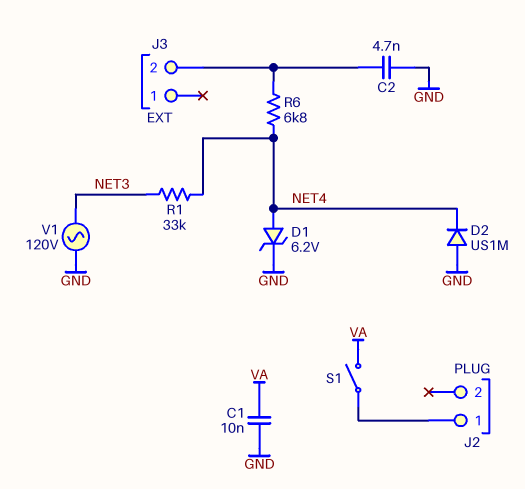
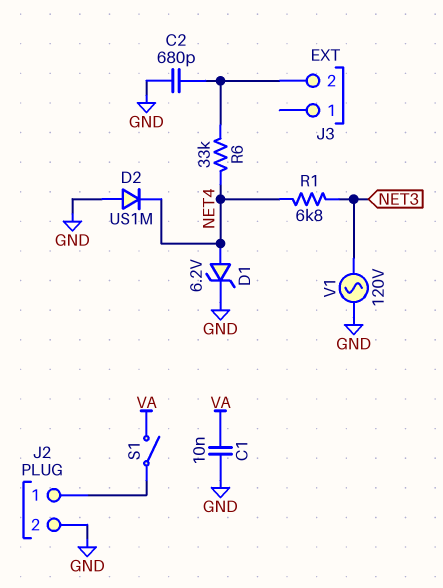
C2: 4.7nF (GND, J3/2) -> 680pF (GND, J3/2)
J2 pin 2: none -> GND
R1: 33k (NET3, NET4) -> 6.8k (NET3, NET4)
R6: 6.8k (J3/2, NET4) -> 33k (J3/2, NET4)

